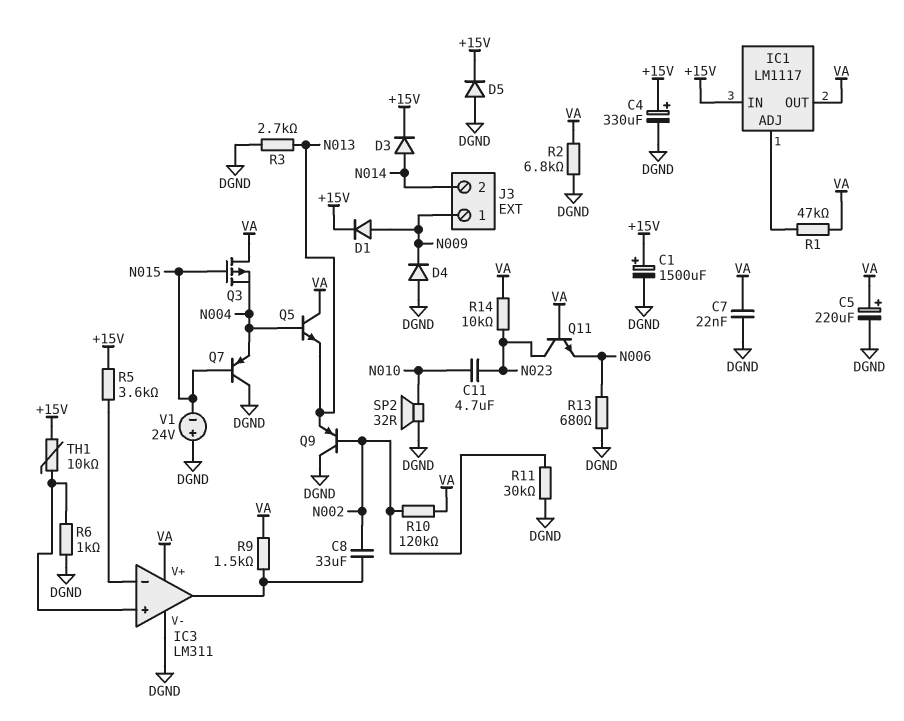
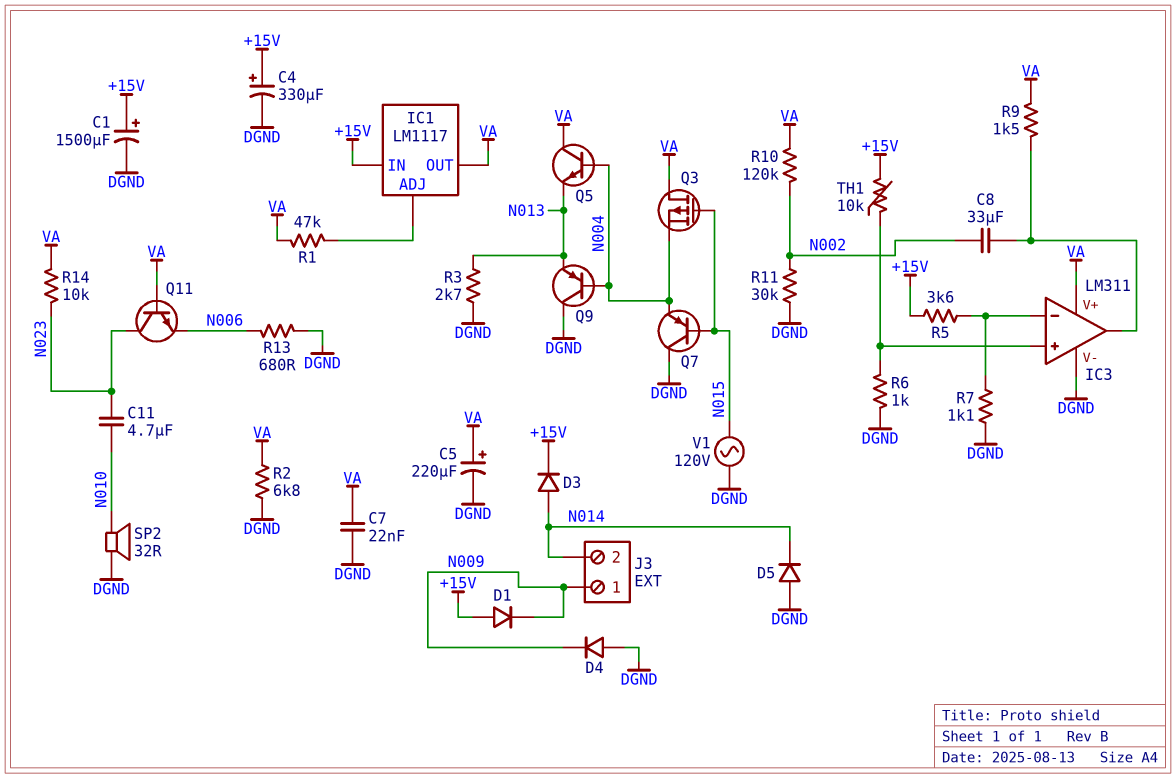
D1: diode (A N009, K +15V) -> diode (A +15V, K N009)
D5: diode (A DGND, K +15V) -> diode (A DGND, K N014)
Q9: PNP (B N002, C DGND, E N013) -> PNP (B N004, C DGND, E N013)
R7: none -> 1.1k (DGND, IC3/in-)
V1: 24V (plus DGND, minus N015) -> AC 120V (DGND, N015)

